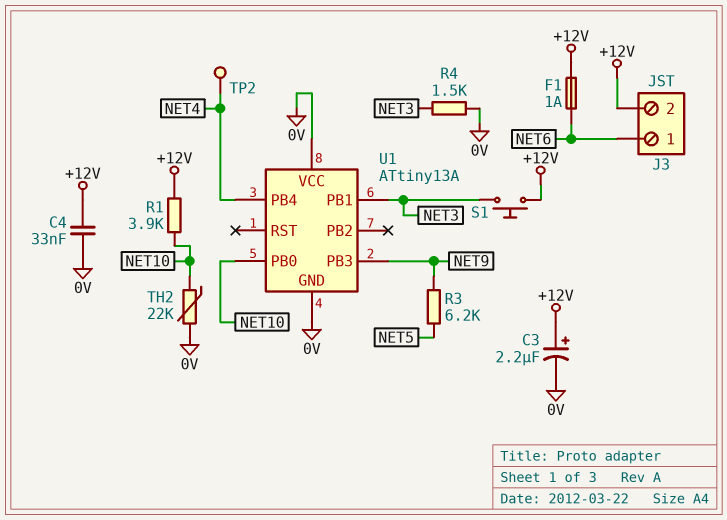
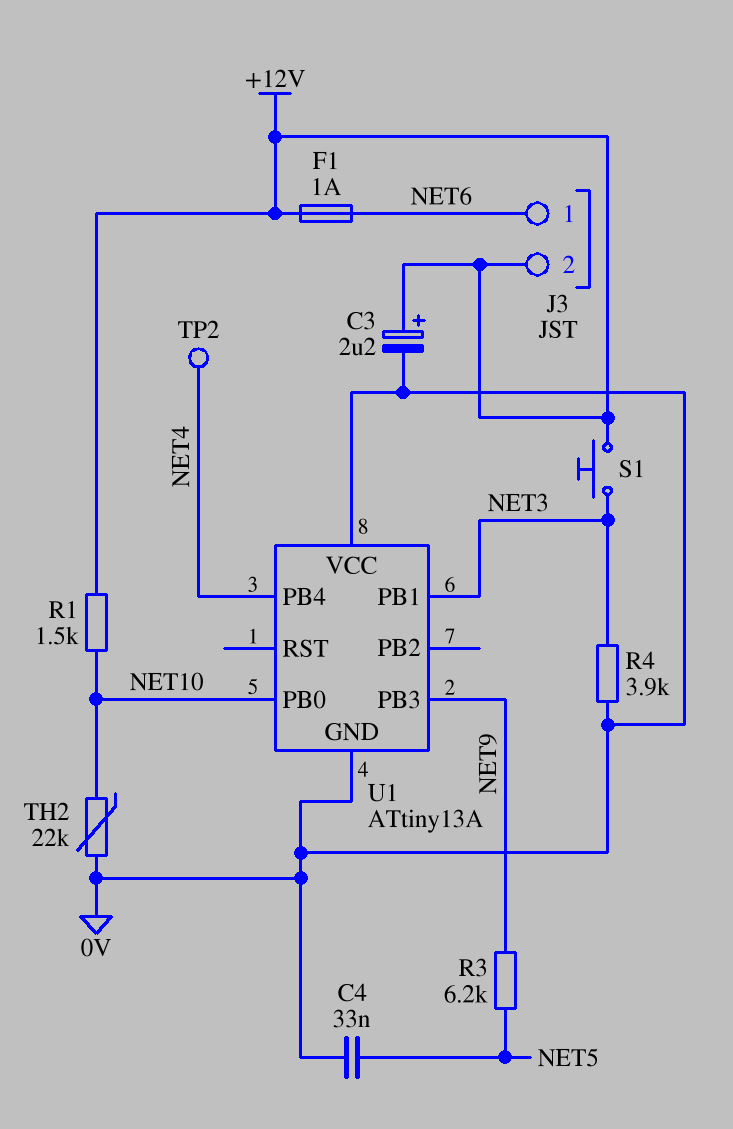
C4: 33nF (+12V, 0V) -> 33nF (0V, NET5)
R1: 3.9k (+12V, NET10) -> 1.5k (+12V, NET10)
R4: 1.5k (0V, NET3) -> 3.9k (0V, NET3)

